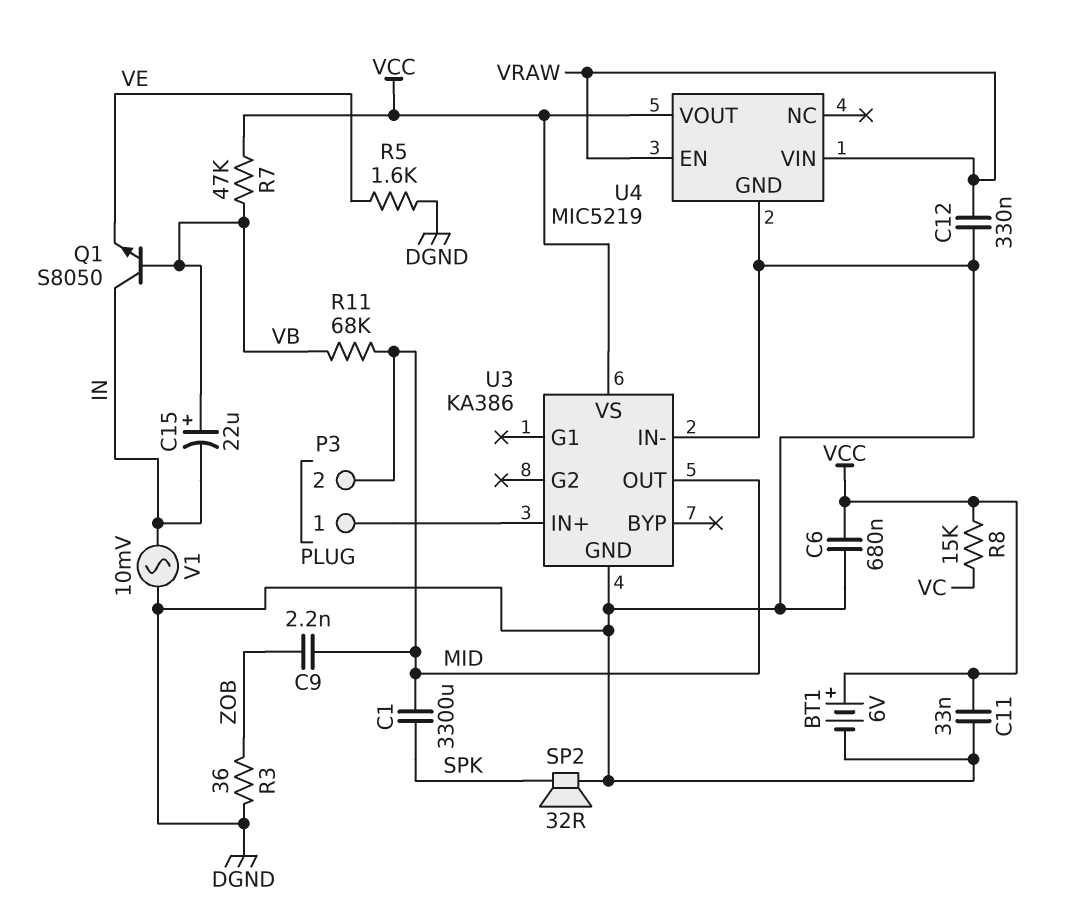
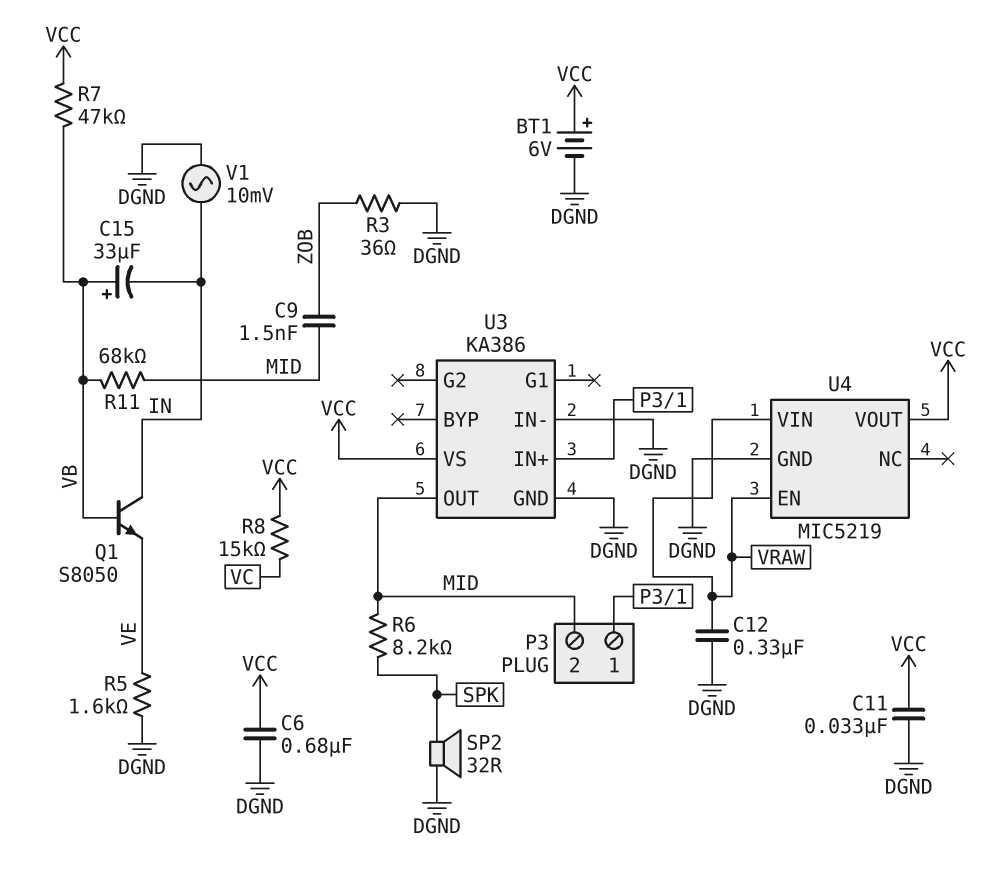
C1: 3300uF (MID, SPK) -> none
C9: 2.2nF (MID, ZOB) -> 1.5nF (MID, ZOB)
C15: 22uF (plus VB, minus IN) -> 33uF (plus VB, minus IN)
R6: none -> 8.2k (MID, SPK)

